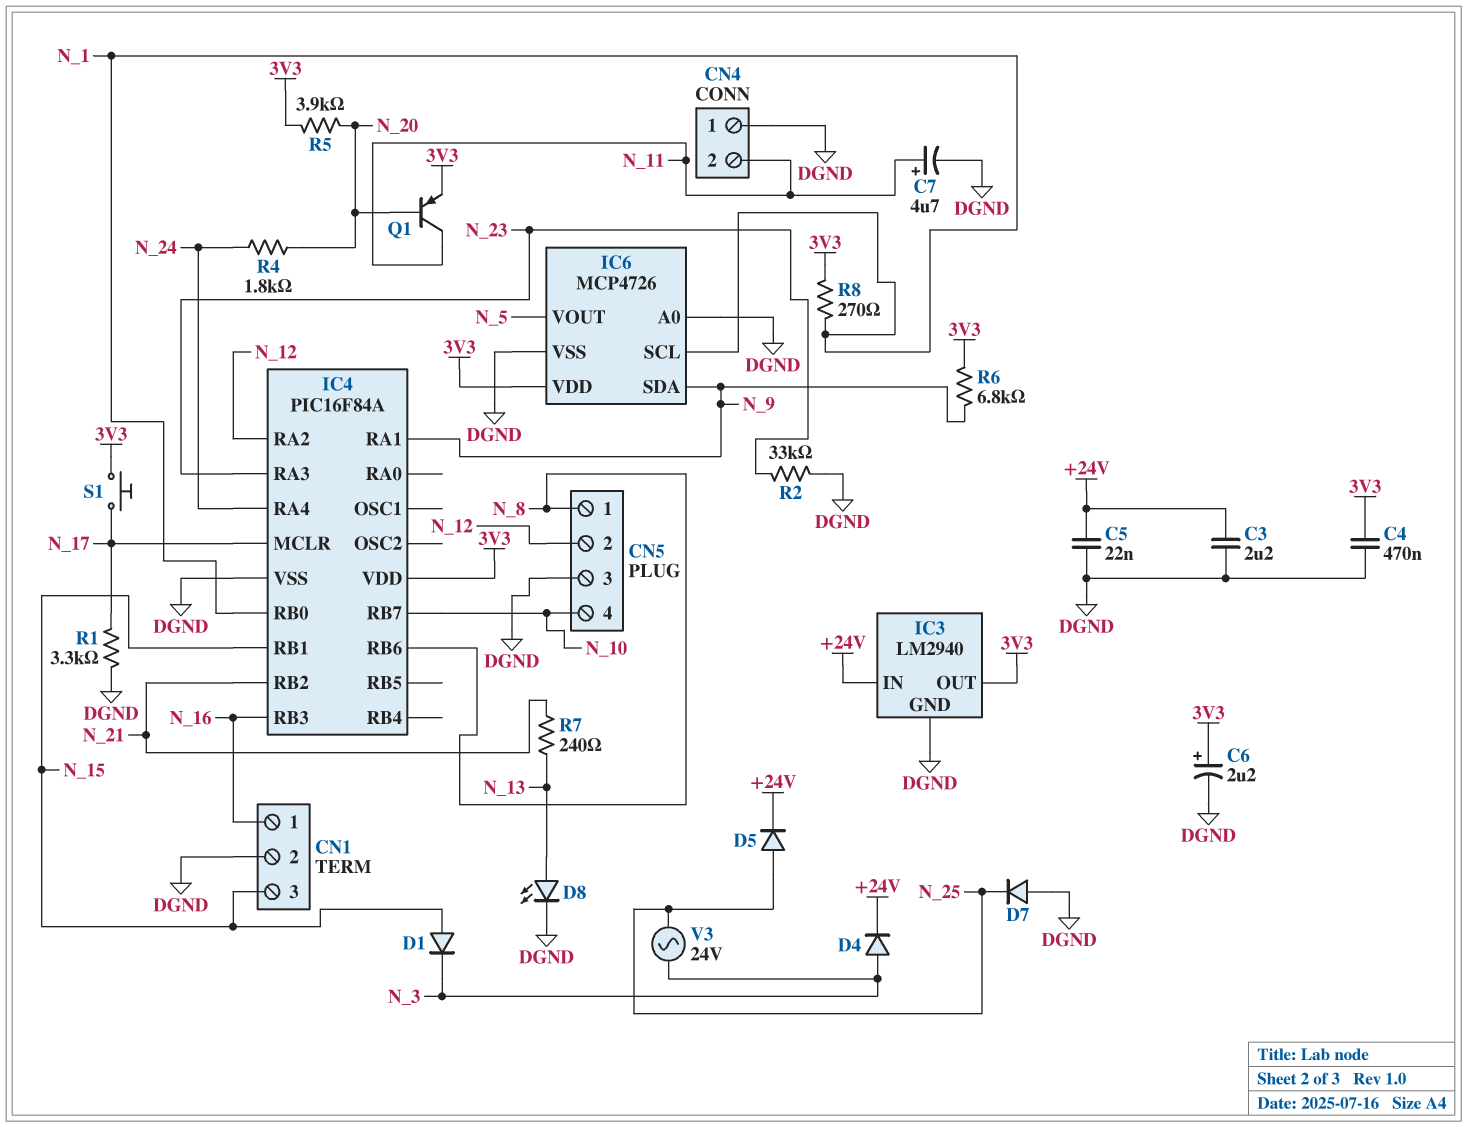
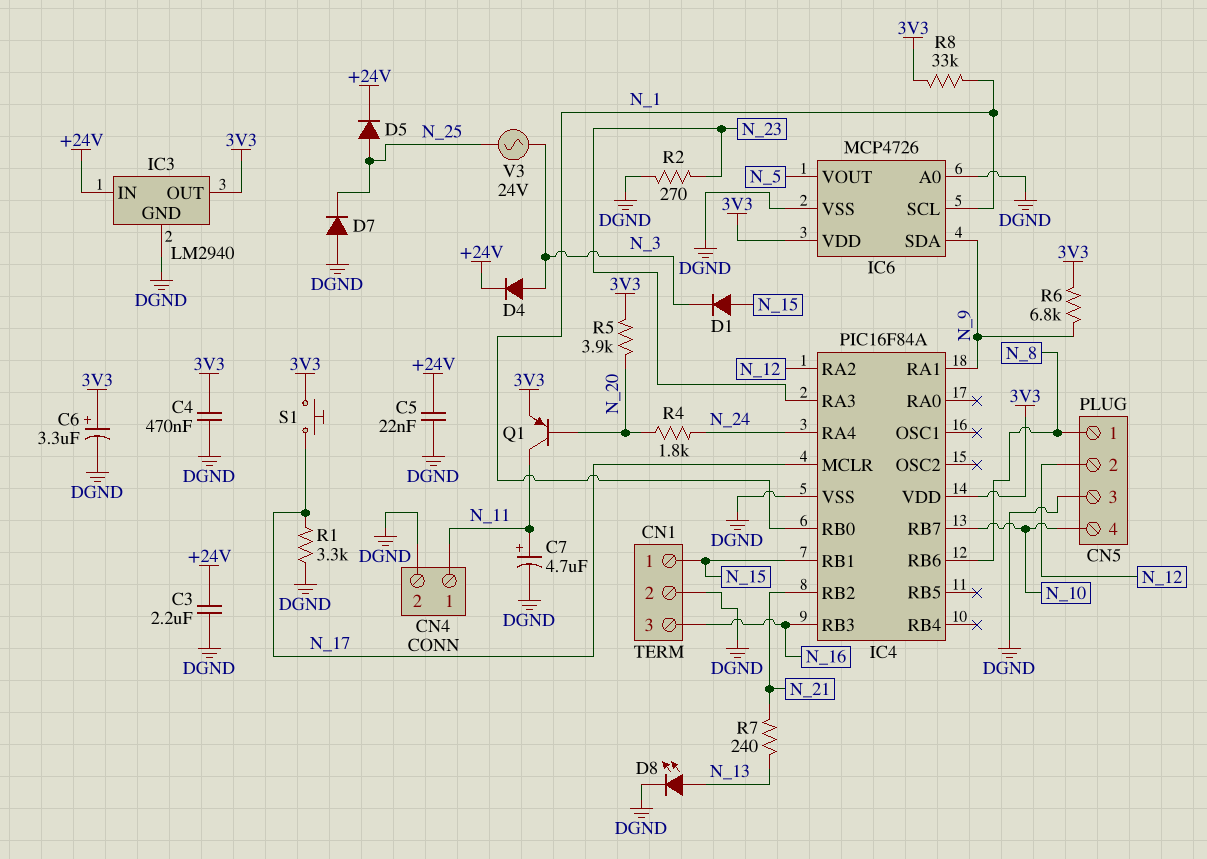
C6: 2.2uF (plus 3V3, minus DGND) -> 3.3uF (plus 3V3, minus DGND)
CN1 pin 1: N_16 -> N_15
CN1 pin 3: N_15 -> N_16
CN4 pin 1: DGND -> N_11
CN4 pin 2: N_11 -> DGND
R2: 33k (DGND, N_23) -> 270 (DGND, N_23)
R8: 270 (3V3, N_1) -> 33k (3V3, N_1)

